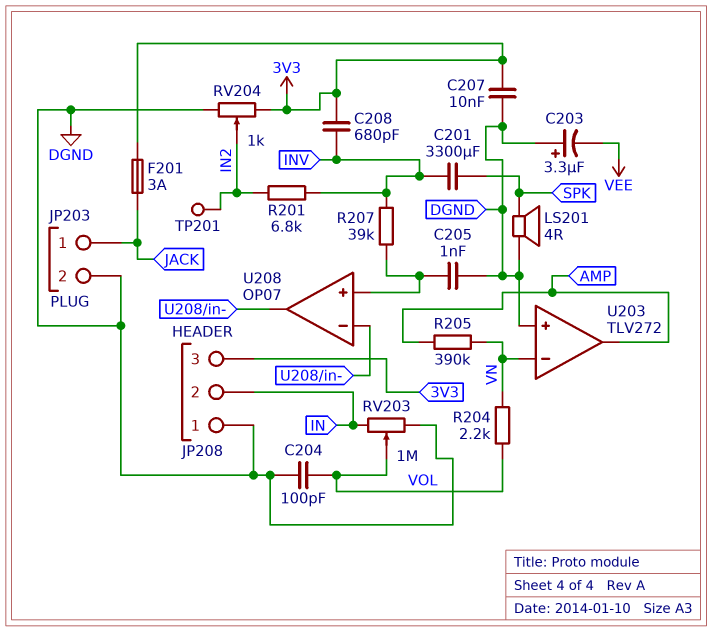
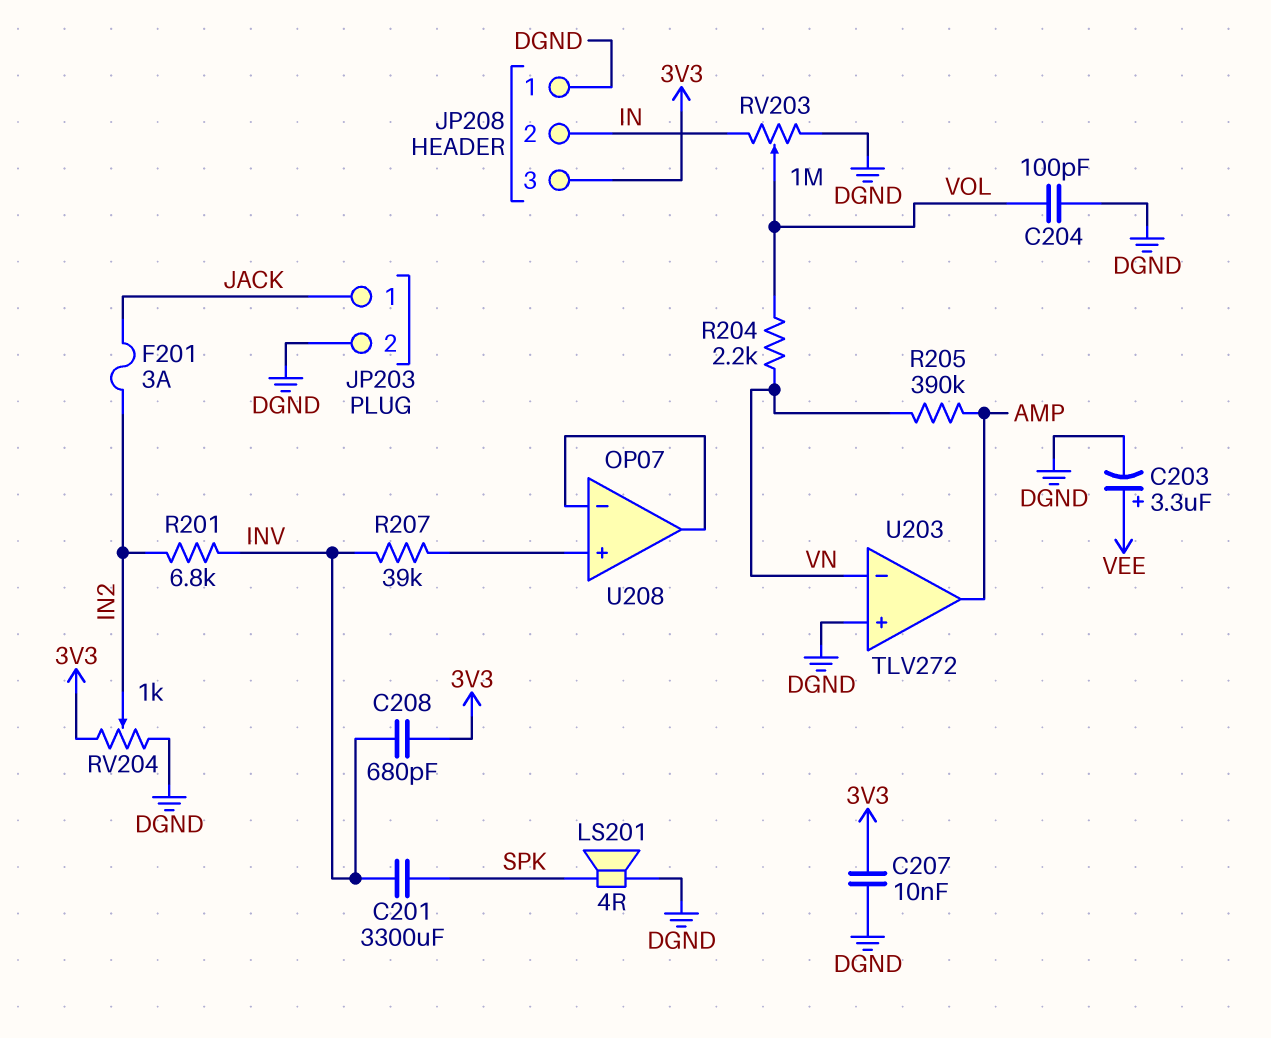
C203: 3.3uF (plus DGND, minus VEE) -> 3.3uF (plus VEE, minus DGND)
C205: 1nF (DGND, U208/in+) -> none
F201: 3A (3V3, JACK) -> 3A (IN2, JACK)
TP201: test point (IN2) -> none

